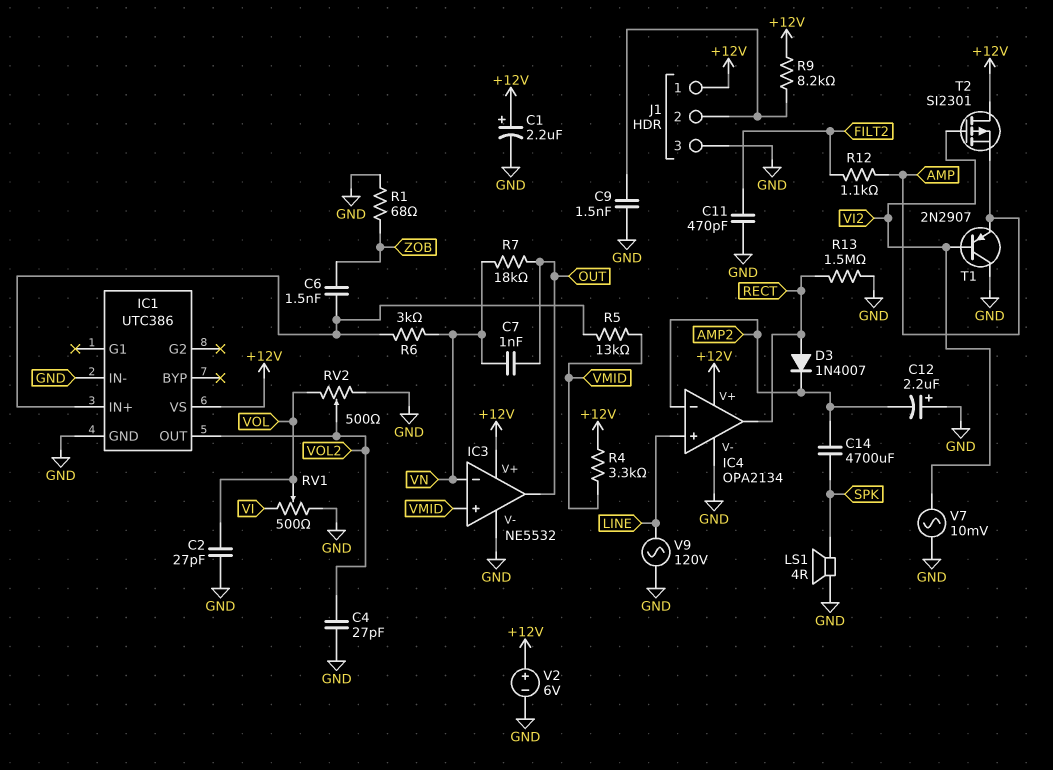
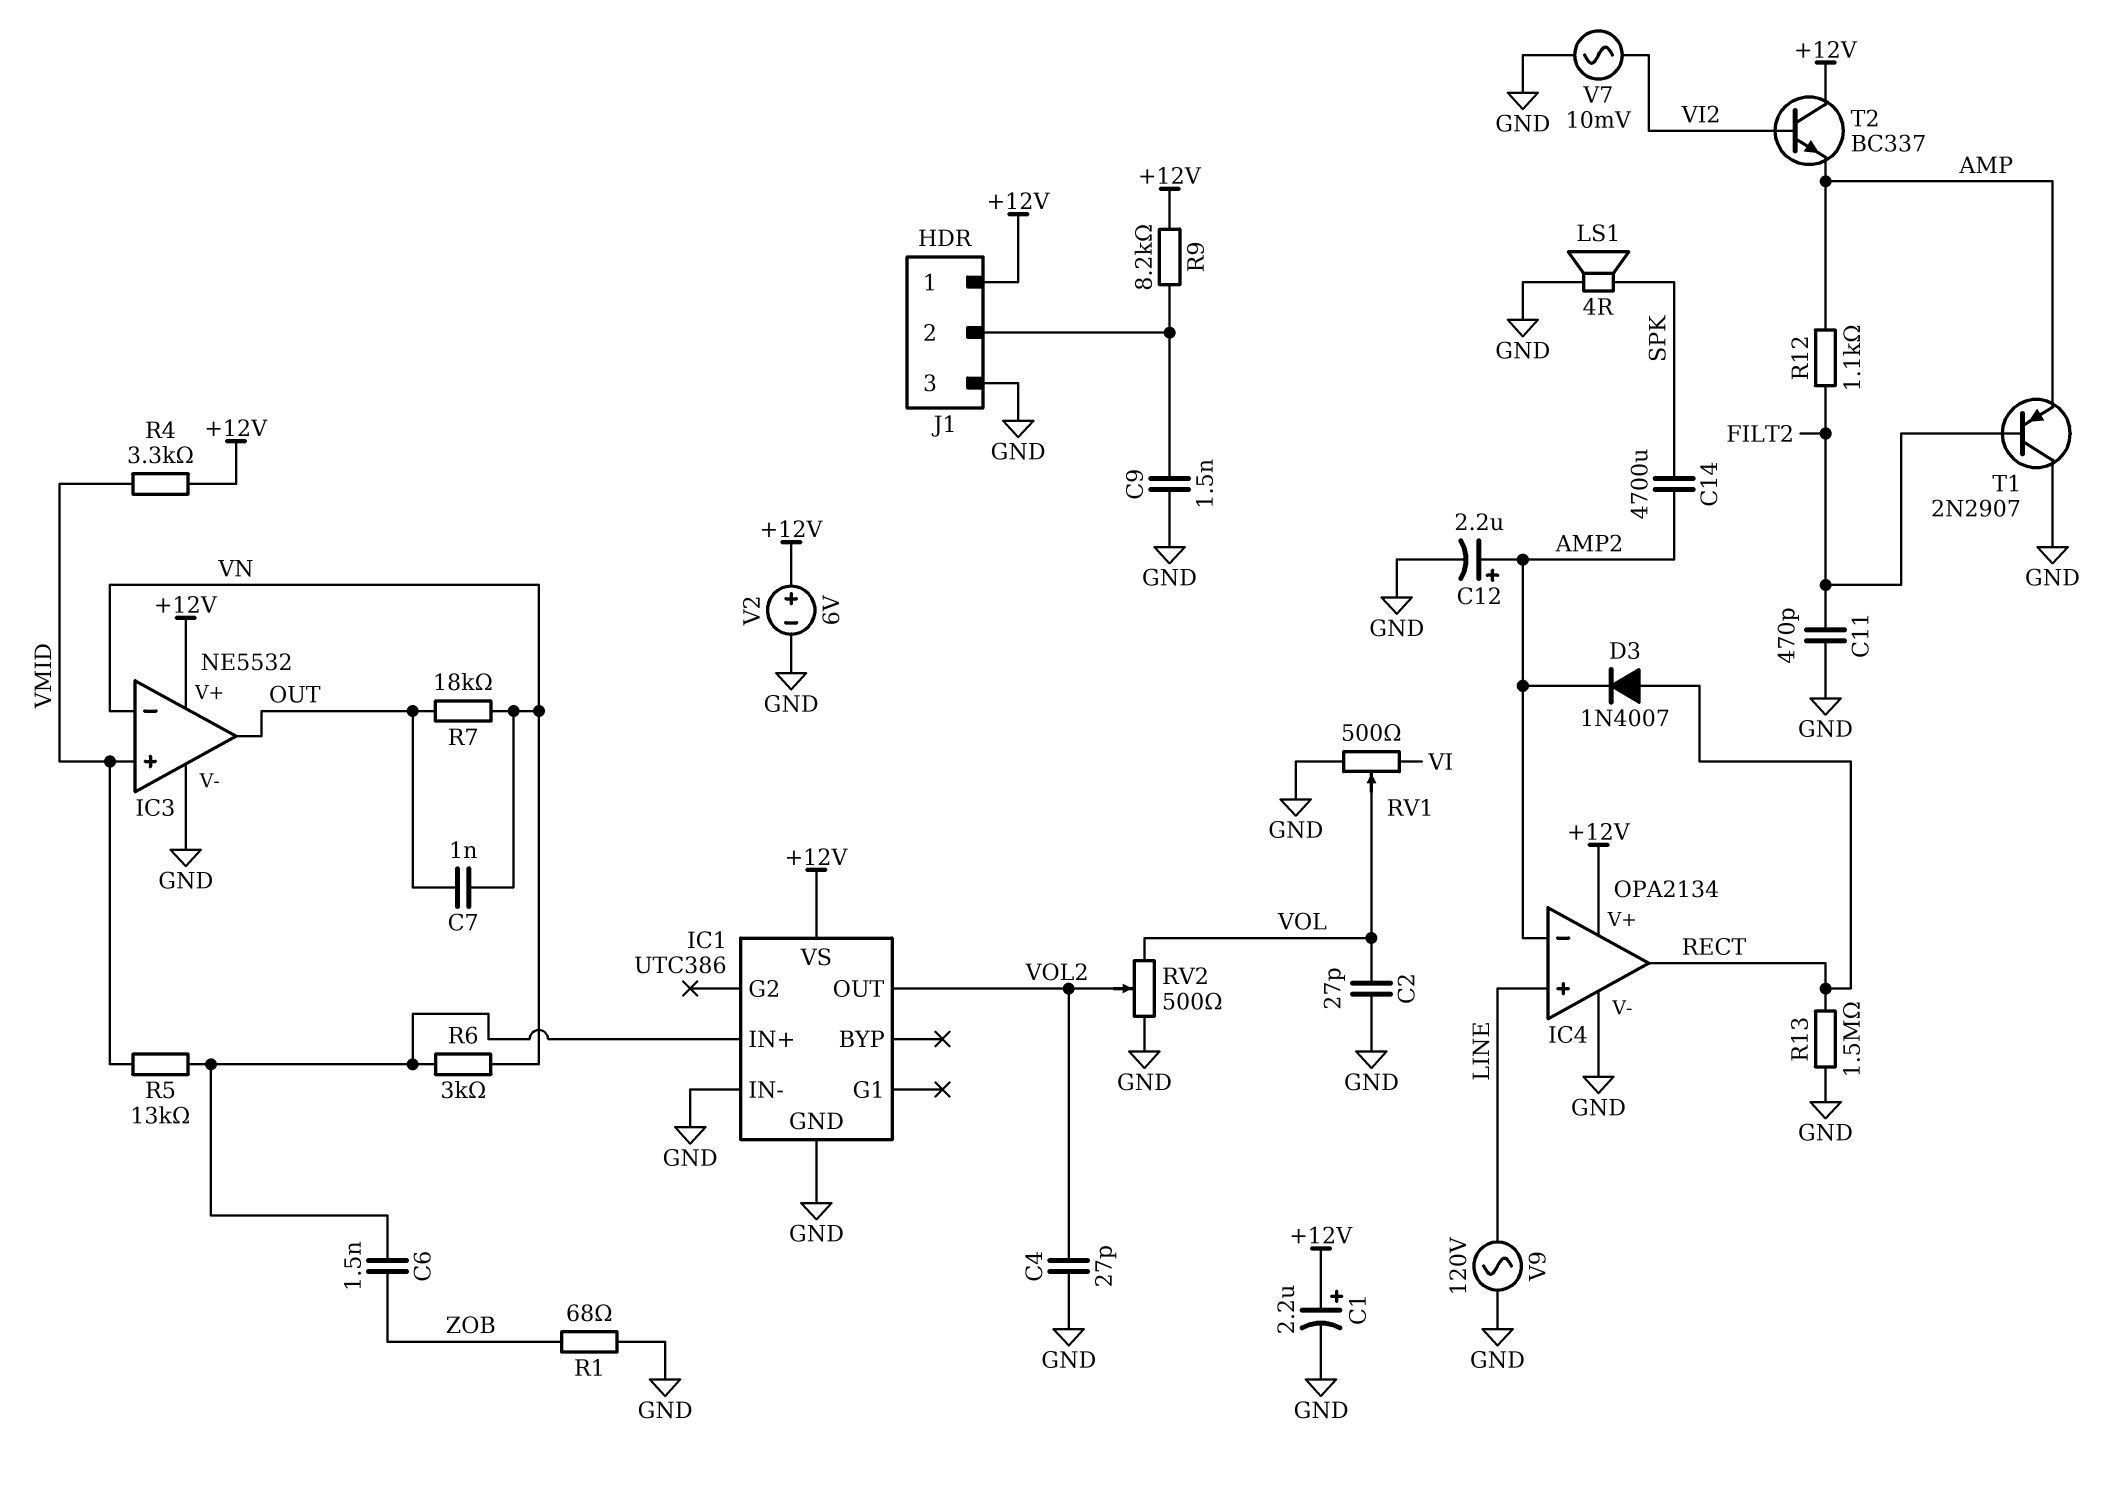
C12: 2.2uF (plus GND, minus AMP2) -> 2.2uF (plus AMP2, minus GND)
T1: PNP 2N2907 (B VI2, C GND, E AMP) -> PNP 2N2907 (B FILT2, C GND, E AMP)
T2: PMOS SI2301 (G VI2, D +12V, S AMP) -> NPN BC337 (B VI2, C +12V, E AMP)

